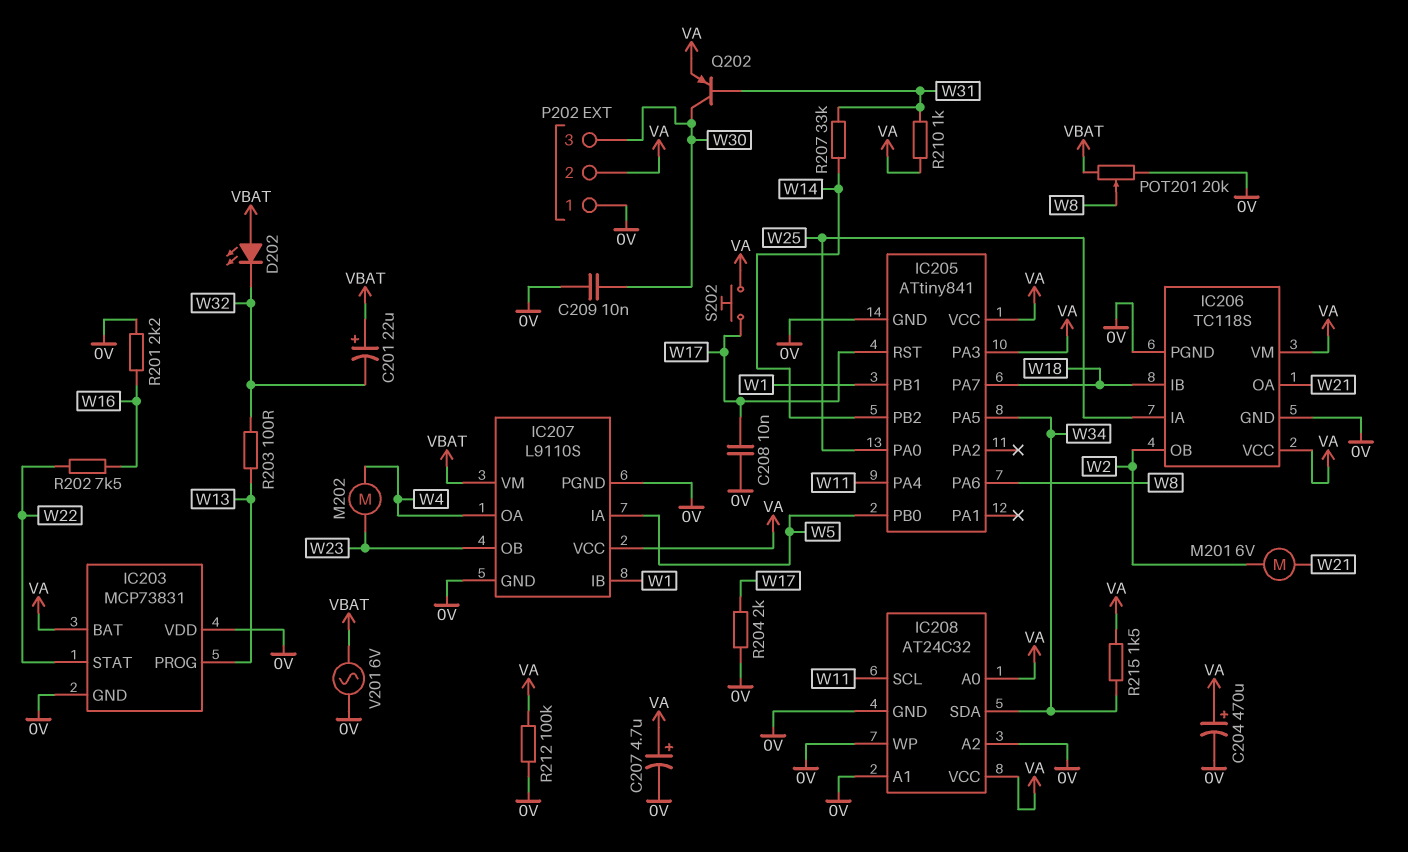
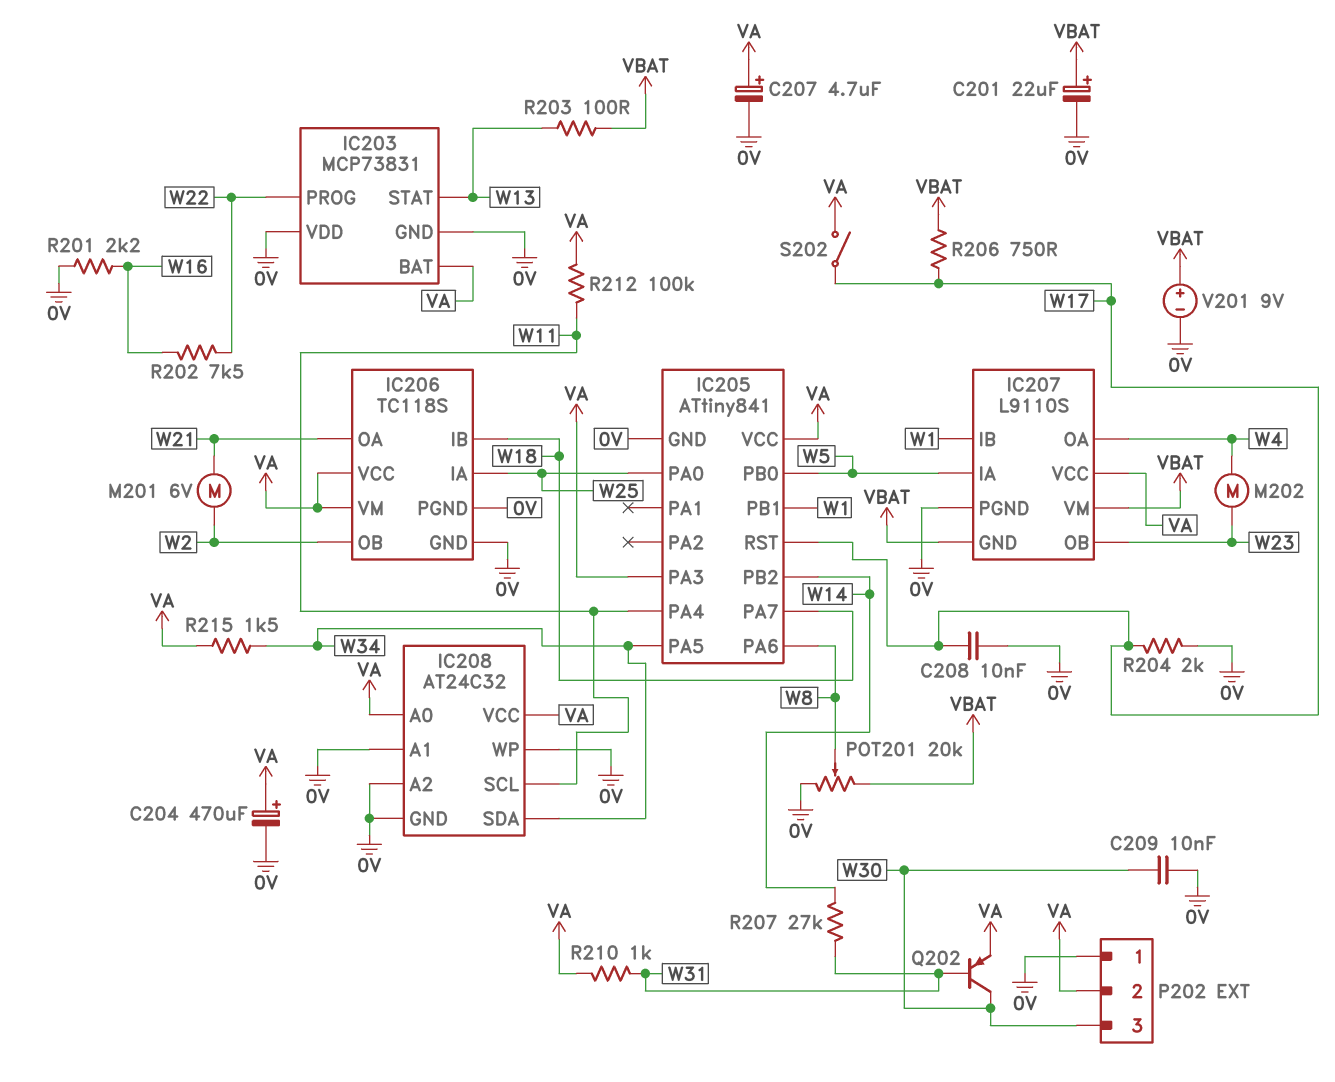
C201: 22uF (plus VBAT, minus W32) -> 22uF (plus VBAT, minus 0V)
D202: LED (A VBAT, K W32) -> none
IC203 pin PROG: W13 -> W22
IC203 pin STAT: W22 -> W13
IC207 pin GND: 0V -> VBAT
R203: 100 (W13, W32) -> 100 (VBAT, W13)
R206: none -> 750 (VBAT, W17)
R207: 33k (W14, W31) -> 27k (W14, W31)
R212: 100k (0V, VA) -> 100k (VA, W11)
S202: button (VA, W17) -> switch (VA, W17)
V201: AC 6V (0V, VBAT) -> 9V (plus VBAT, minus 0V)

